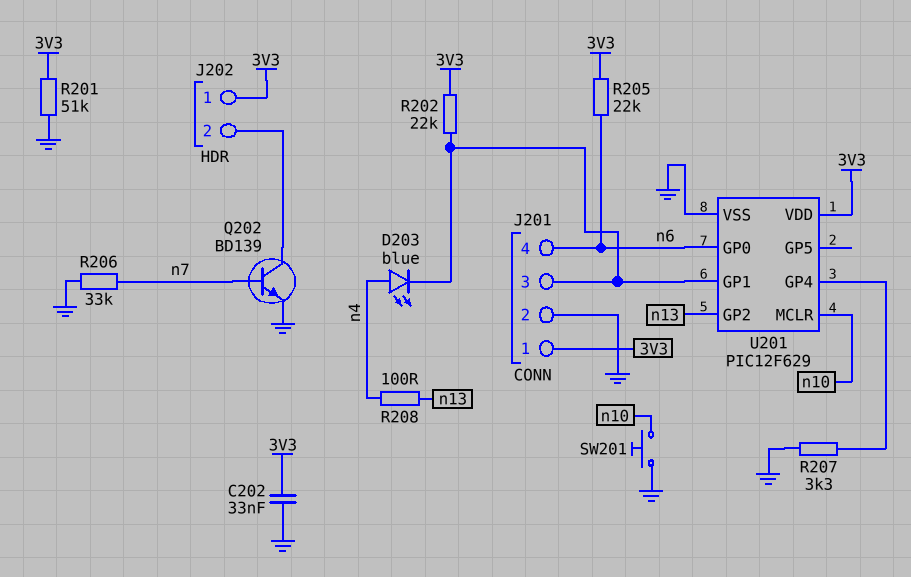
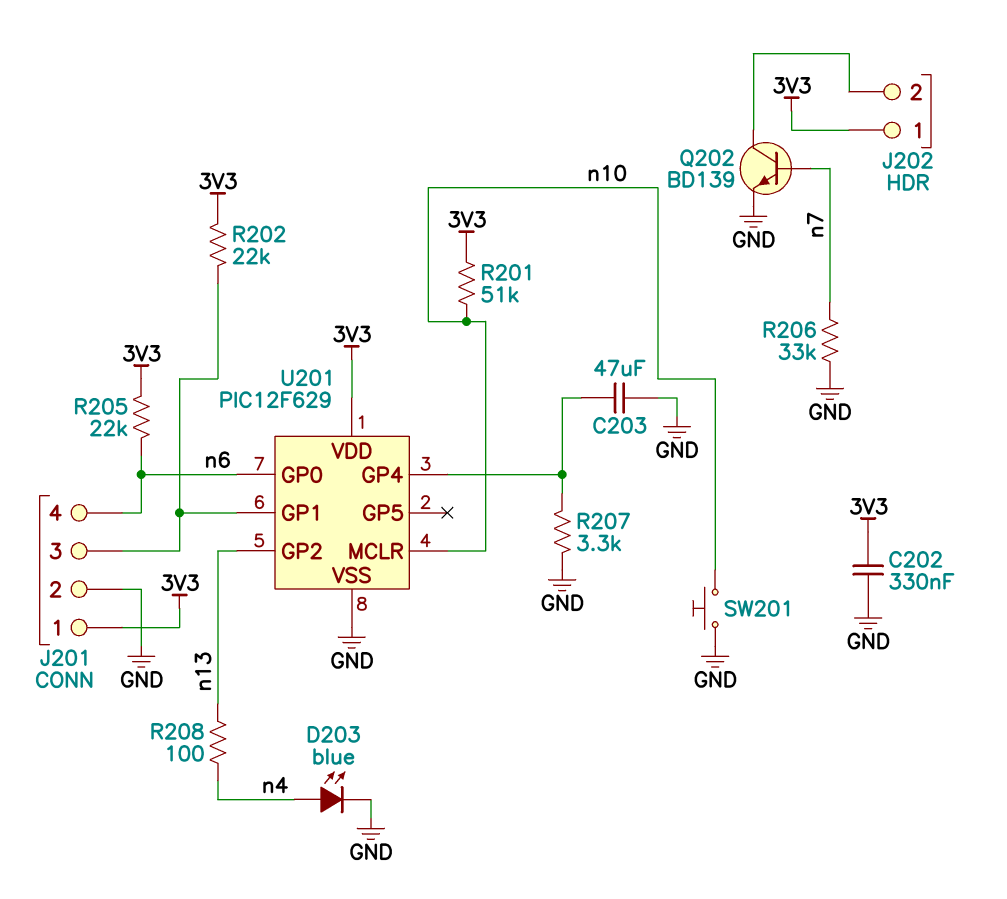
C202: 33nF (3V3, GND) -> 330nF (3V3, GND)
C203: none -> 47uF (GND, U201/GP4)
D203: LED blue (A n4, K J201/3) -> LED blue (A n4, K GND)
R201: 51k (3V3, GND) -> 51k (3V3, n10)

